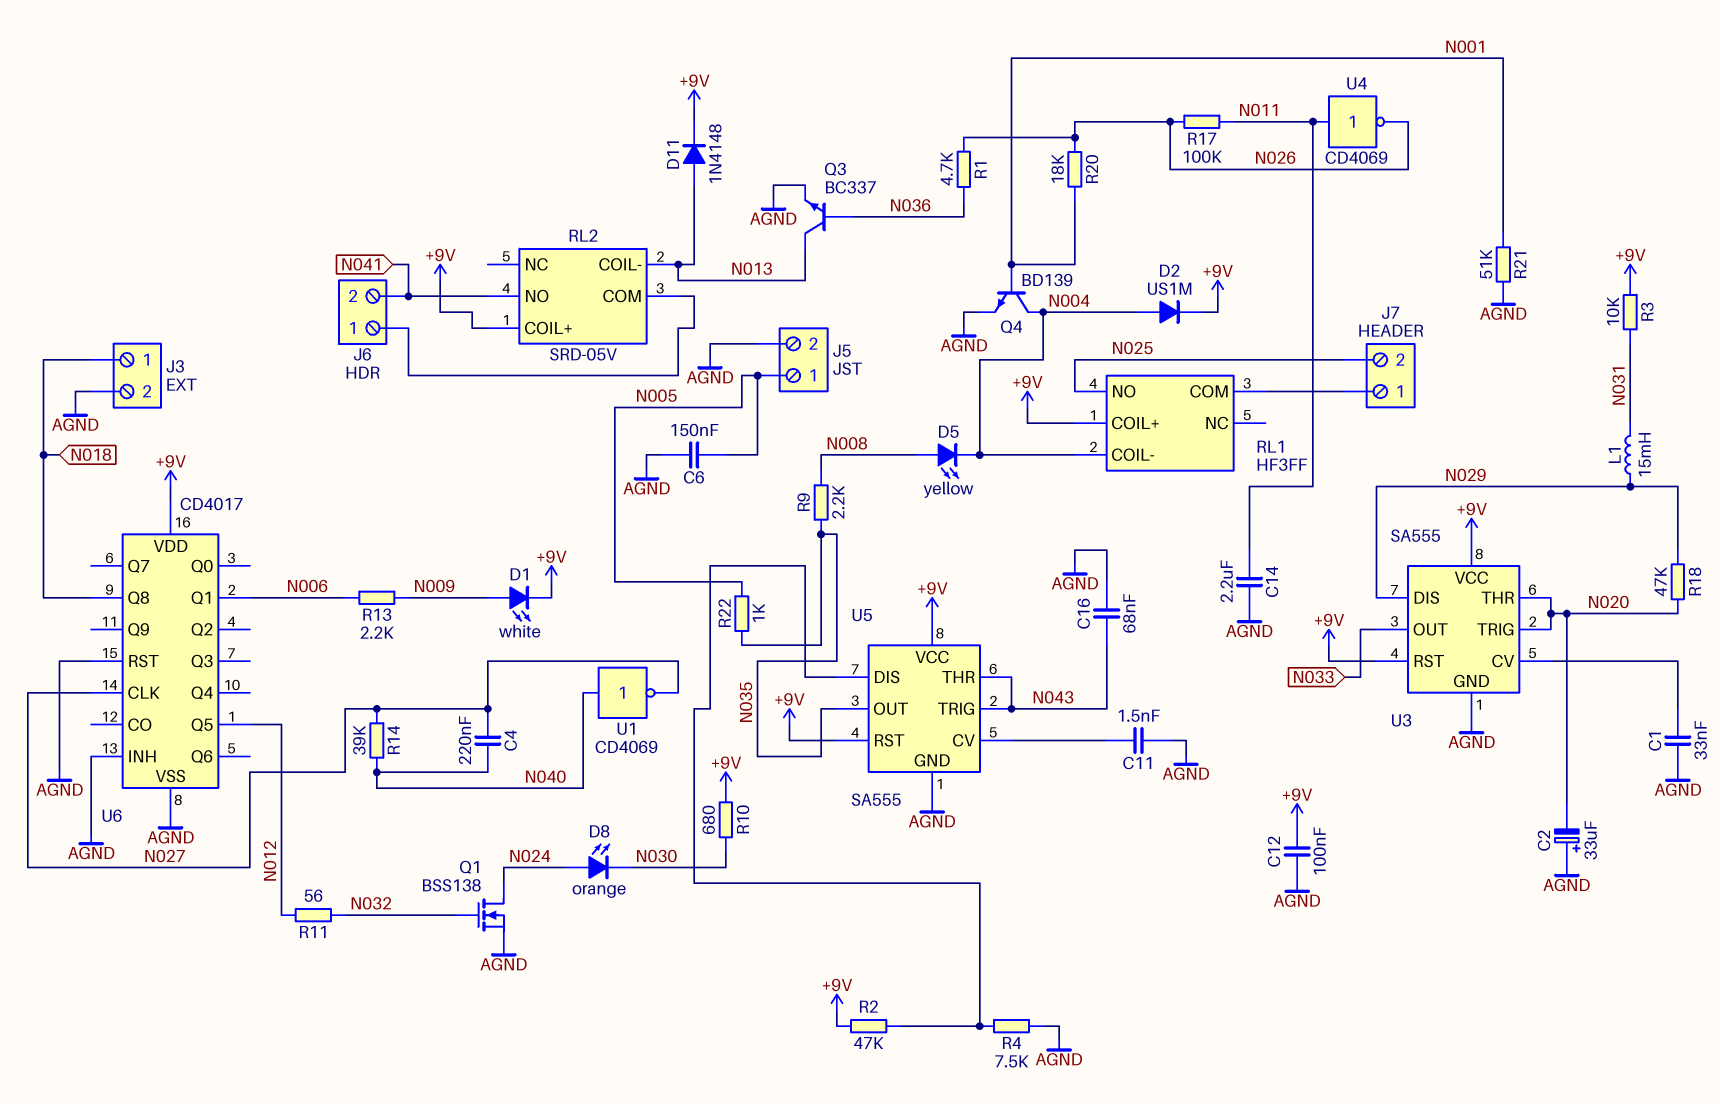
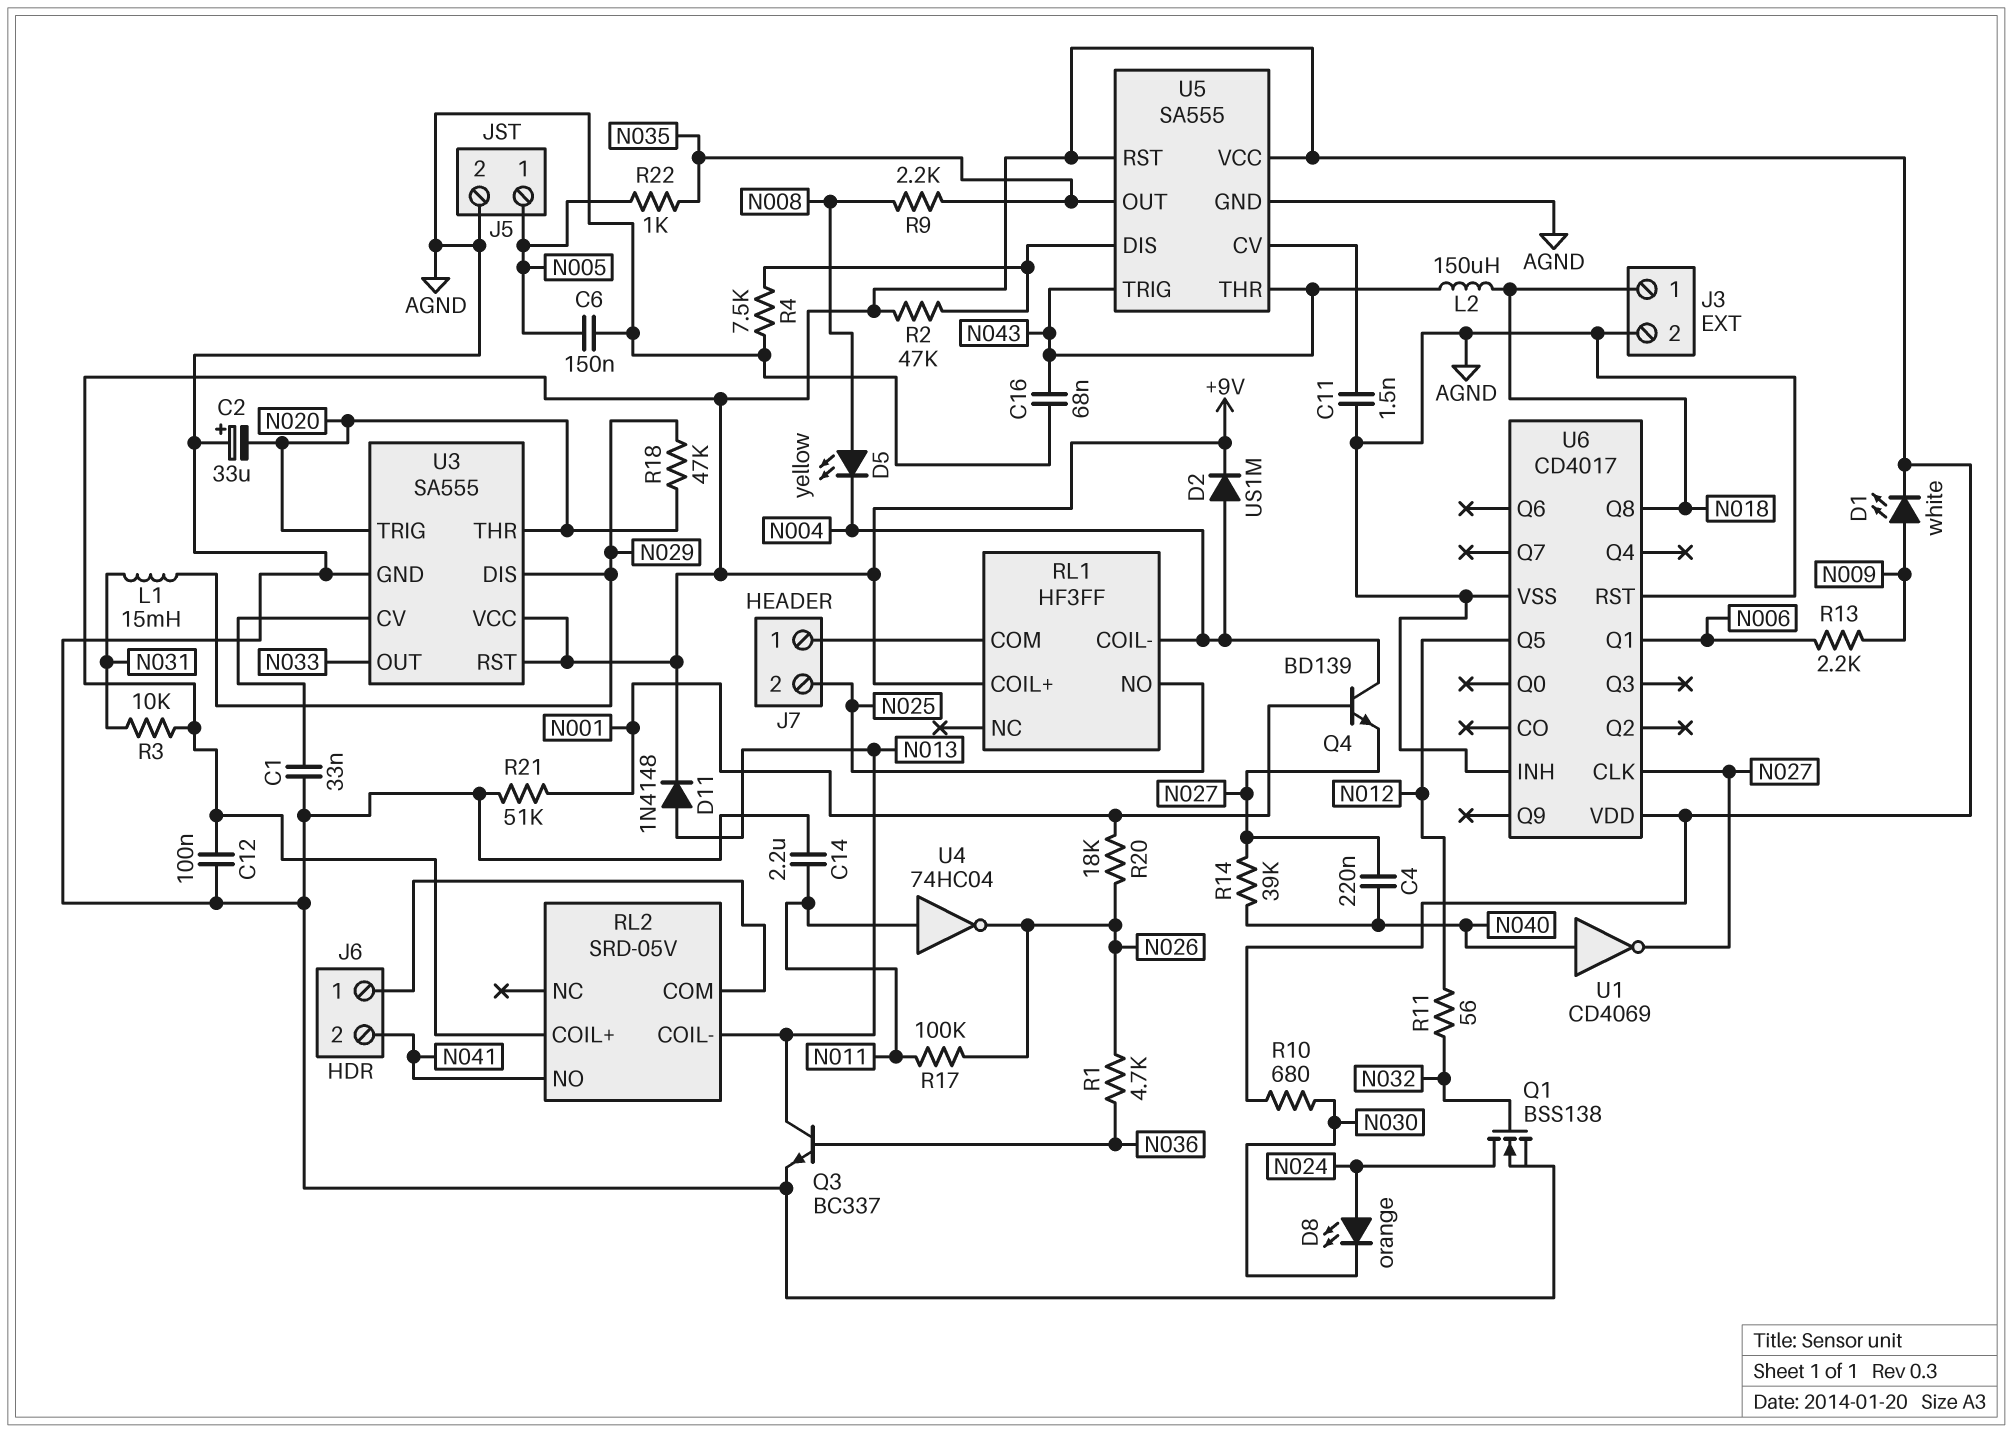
L2: none -> 150uH (N018, N043)
Q4: NPN BD139 (B N001, C N004, E AGND) -> NPN BD139 (B N001, C N004, E N027)
U4: NOT CD4069 (in N011, out N026) -> NOT 74HC04 (in N011, out N026)

